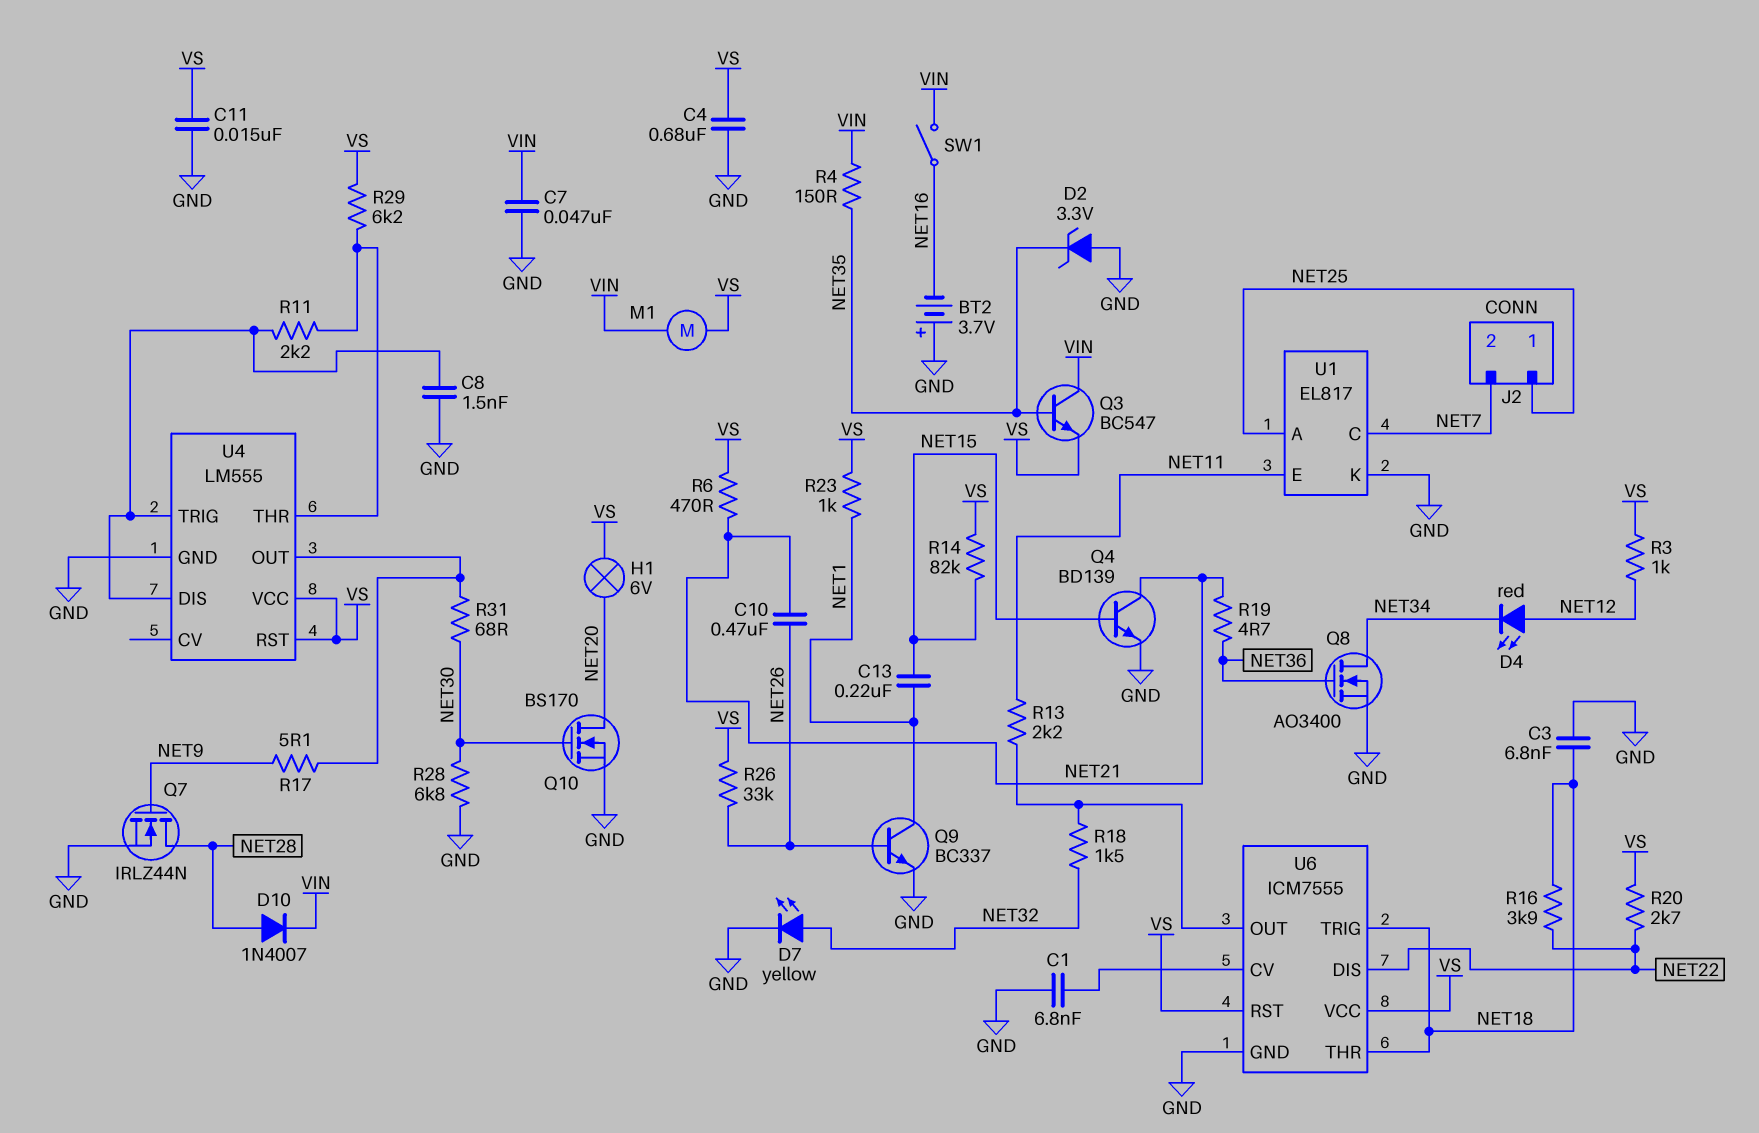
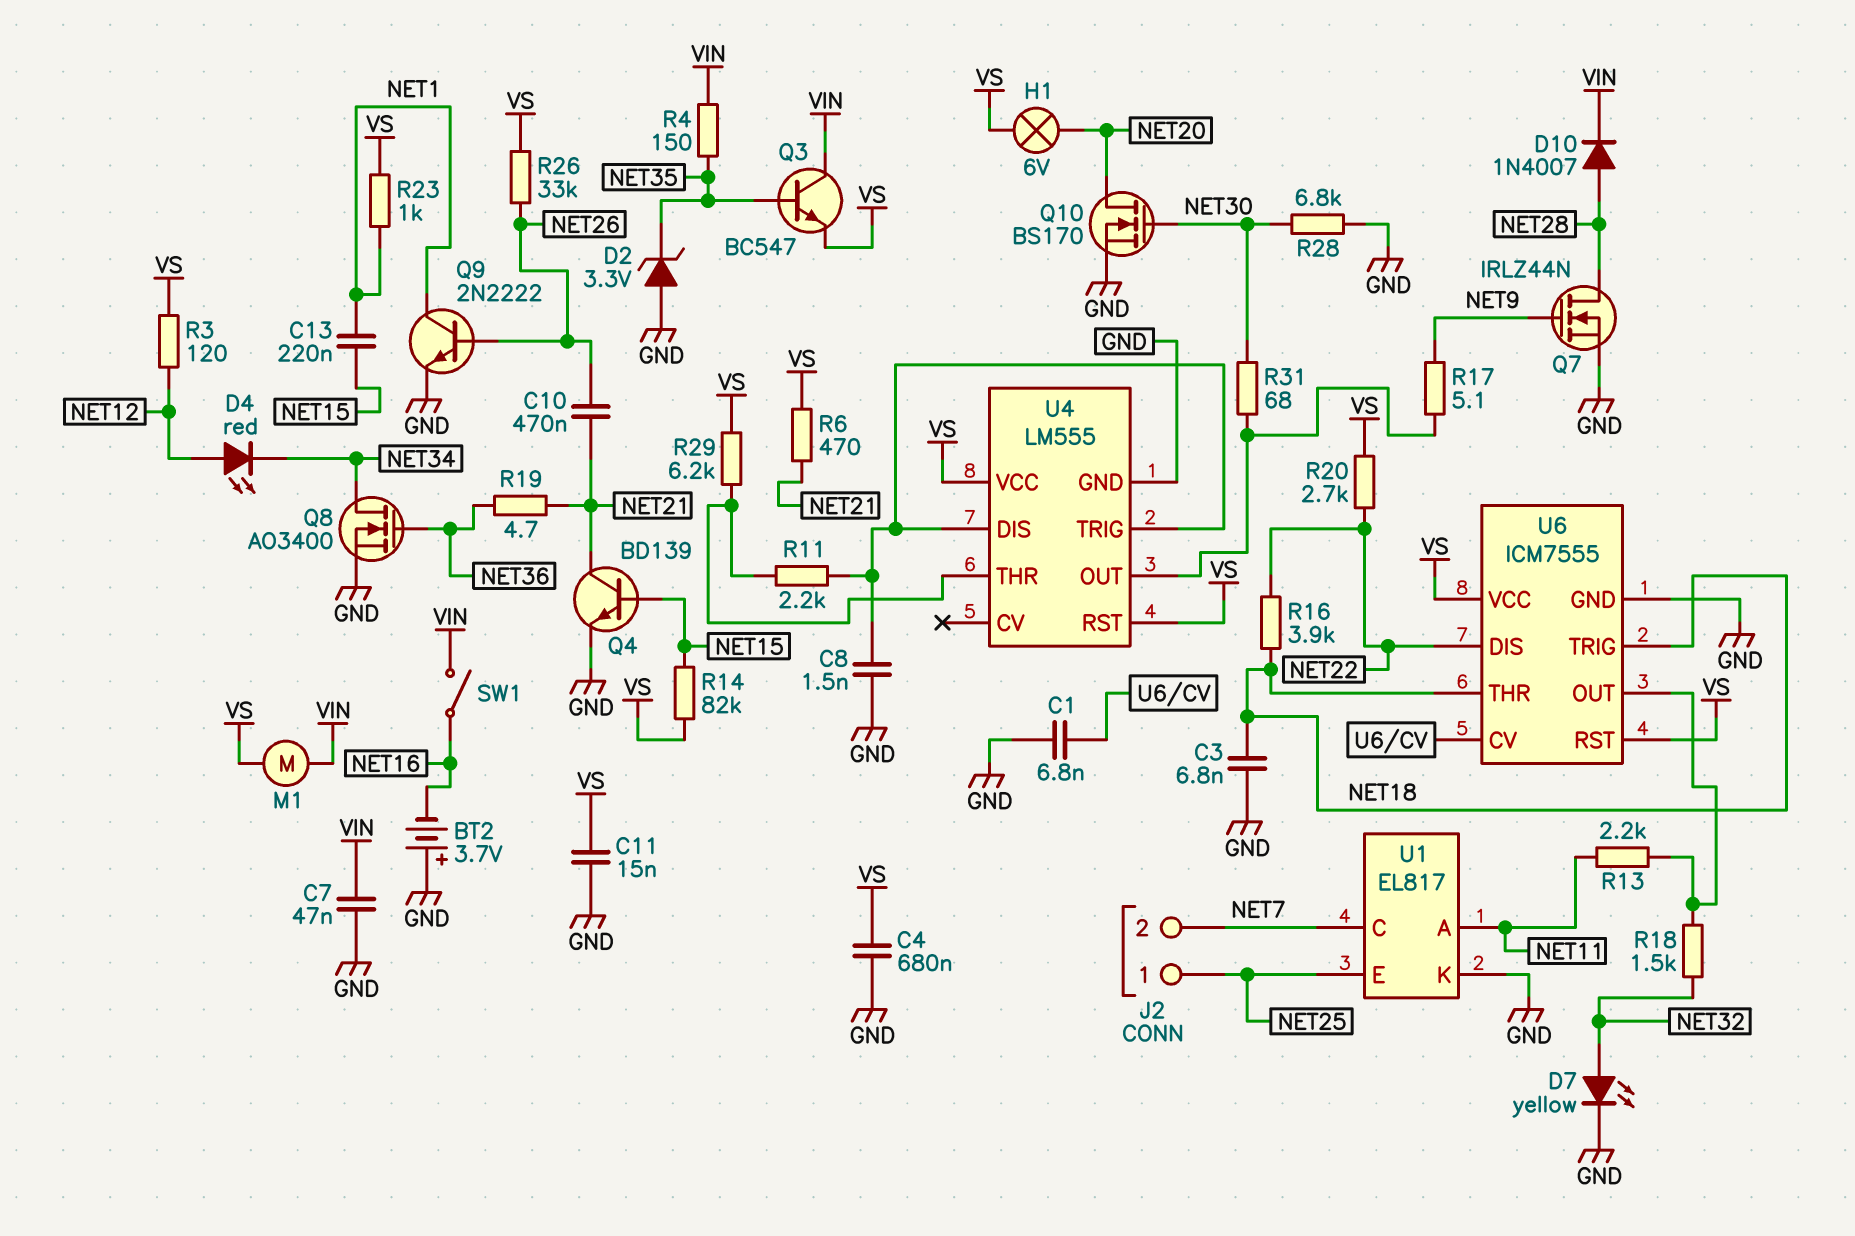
Q9: NPN BC337 (B NET26, C NET1, E GND) -> NPN 2N2222 (B NET26, C NET1, E GND)
R3: 1k (NET12, VS) -> 120 (NET12, VS)
U1 pin A: NET25 -> NET11
U1 pin E: NET11 -> NET25

